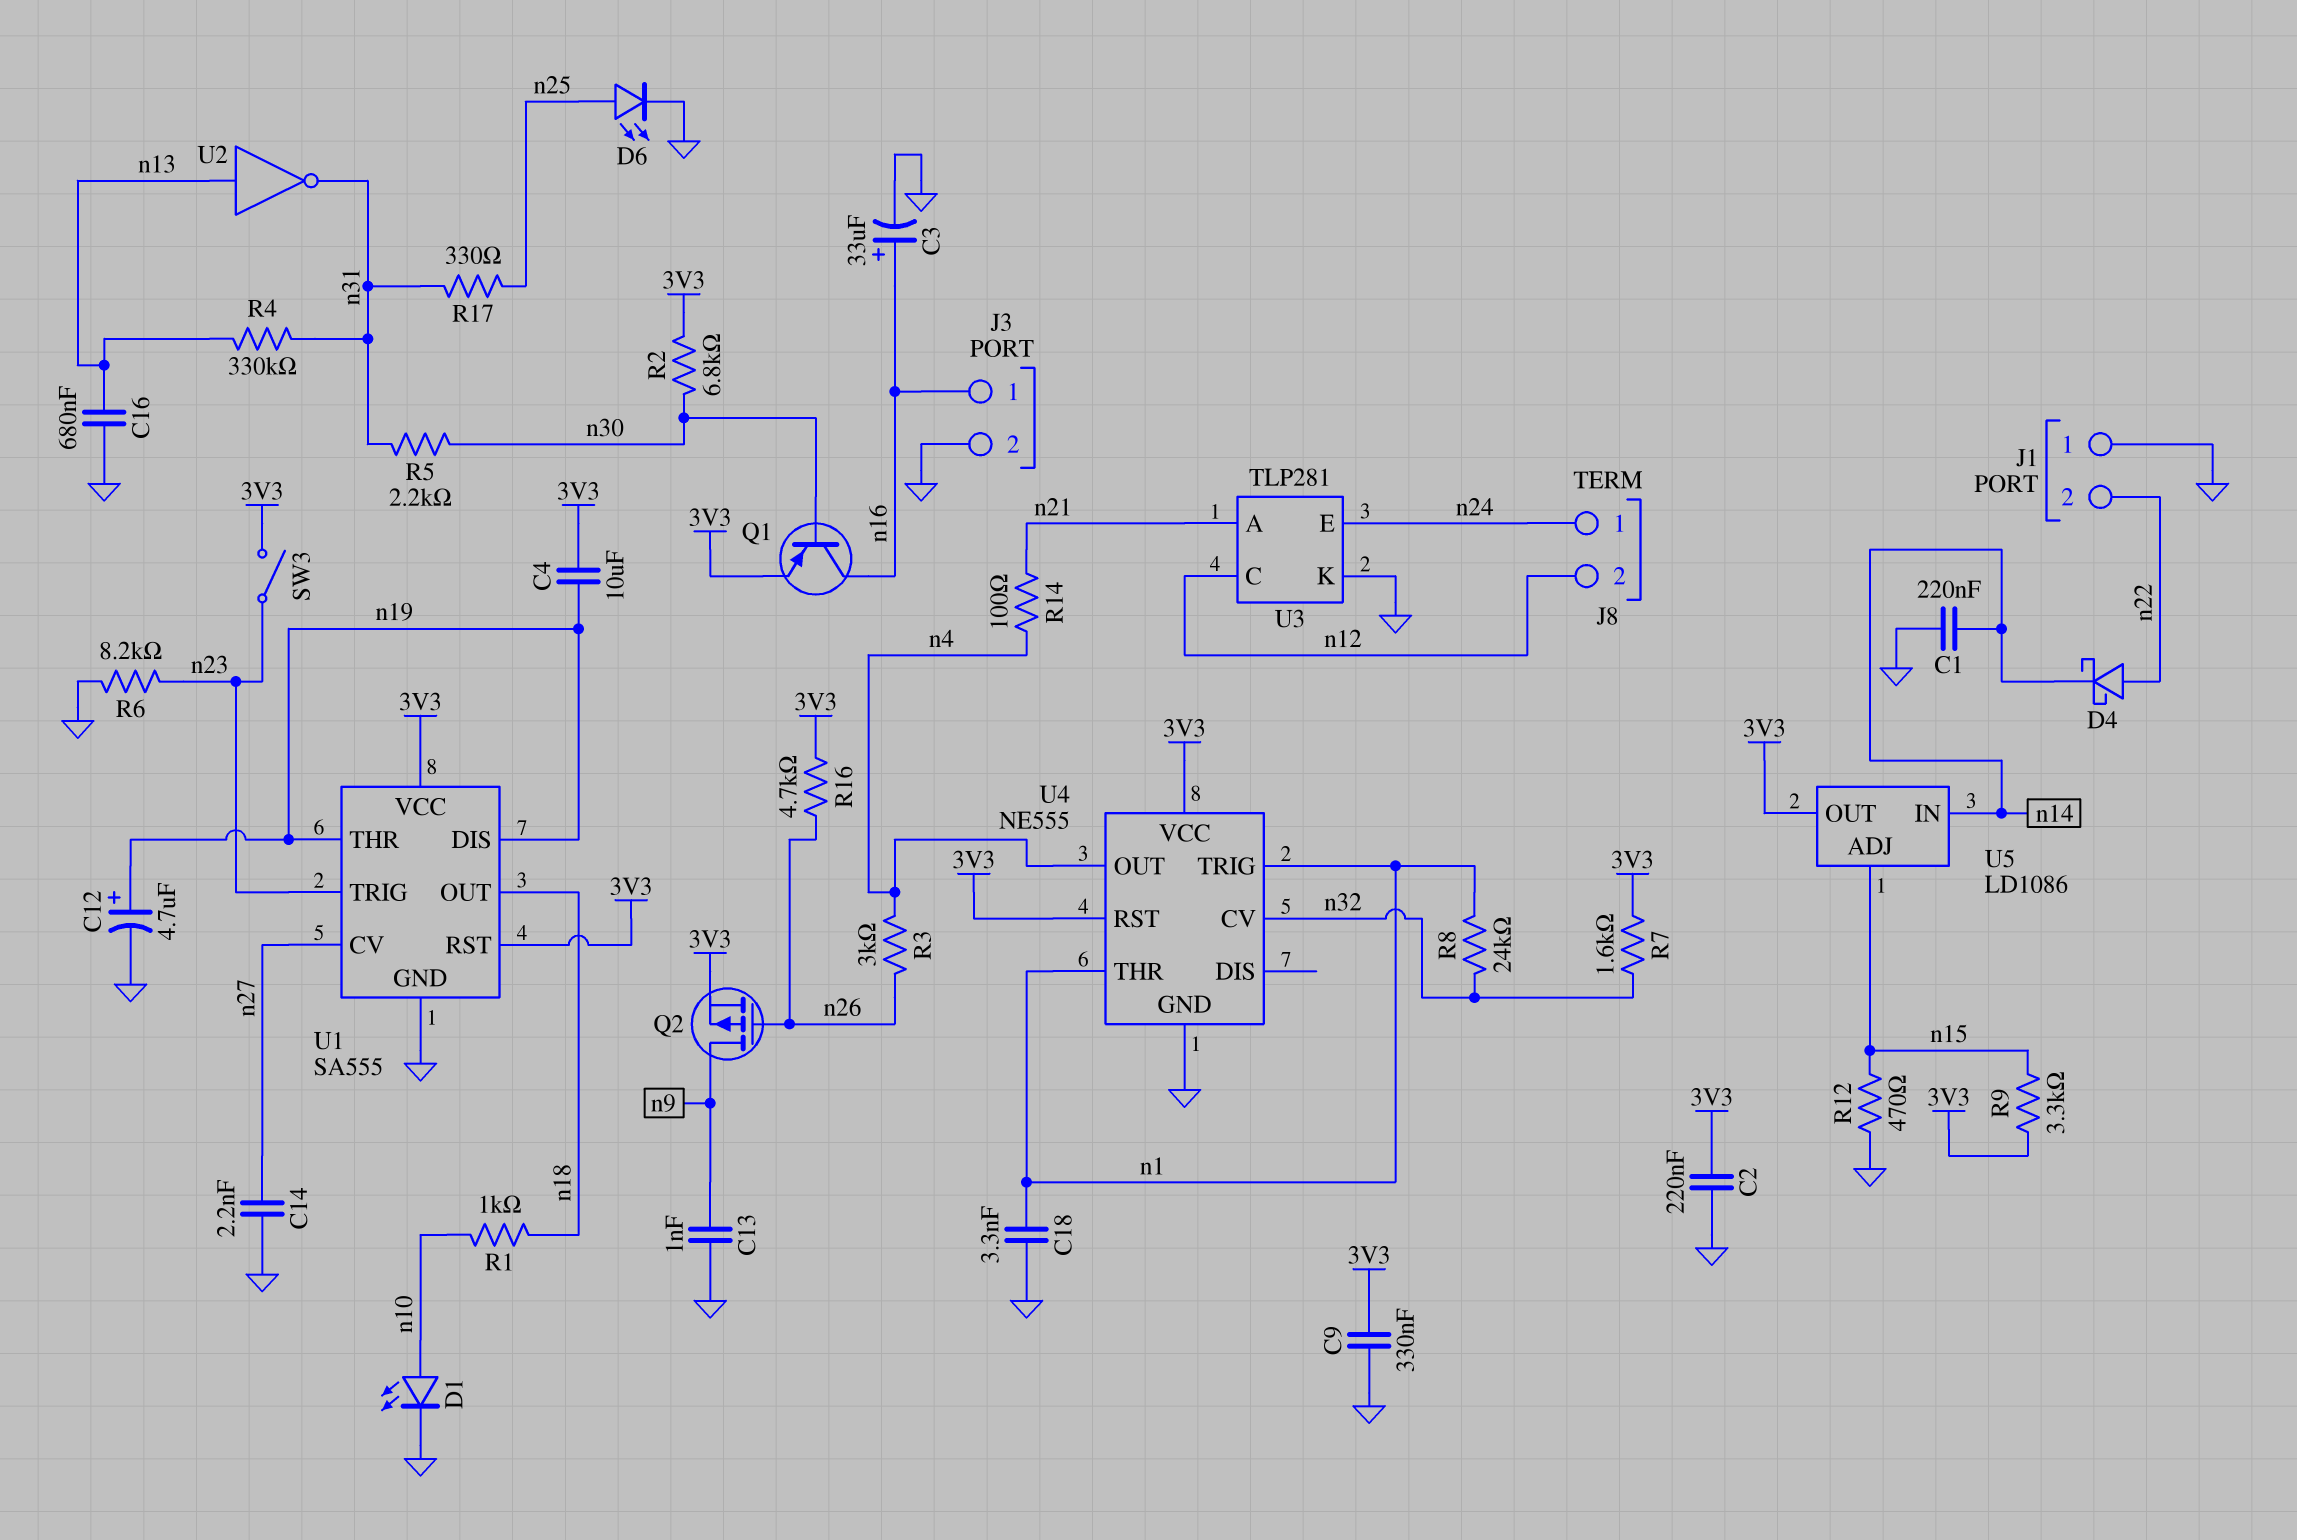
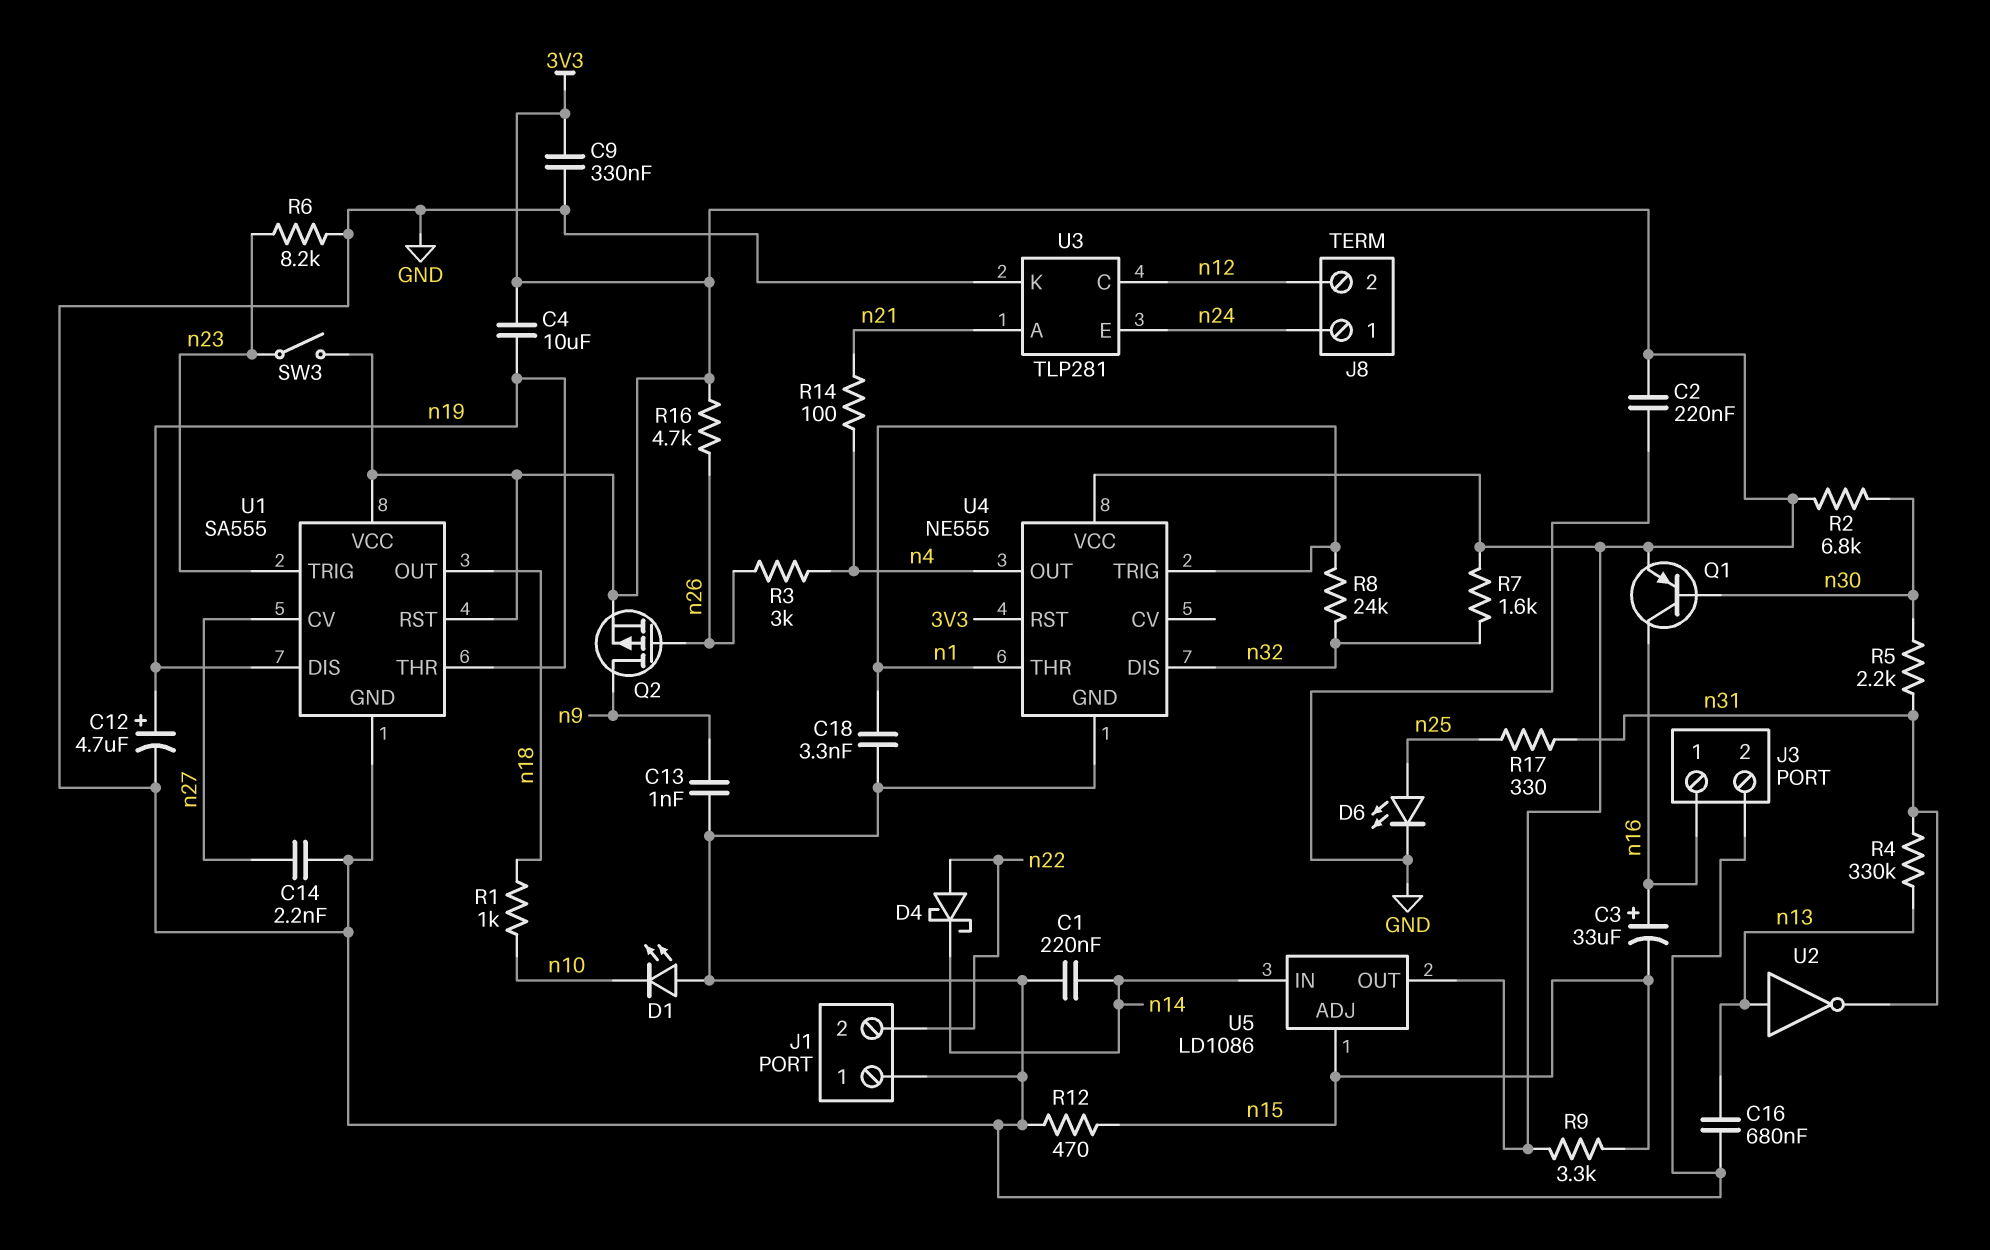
C3: 33uF (plus n16, minus GND) -> 33uF (plus n16, minus n15)
D1: LED (A n10, K GND) -> LED (A GND, K n10)
U4 pin CV: n32 -> none
U4 pin DIS: none -> n32

